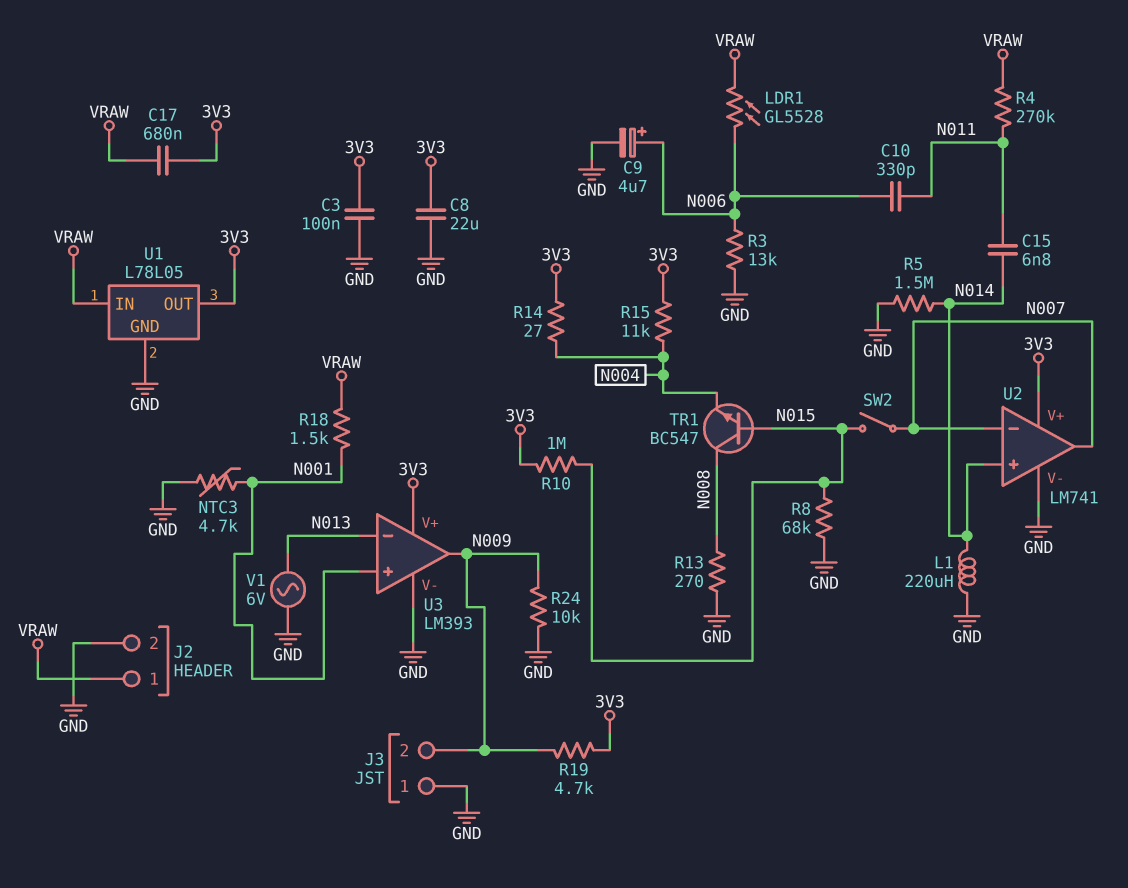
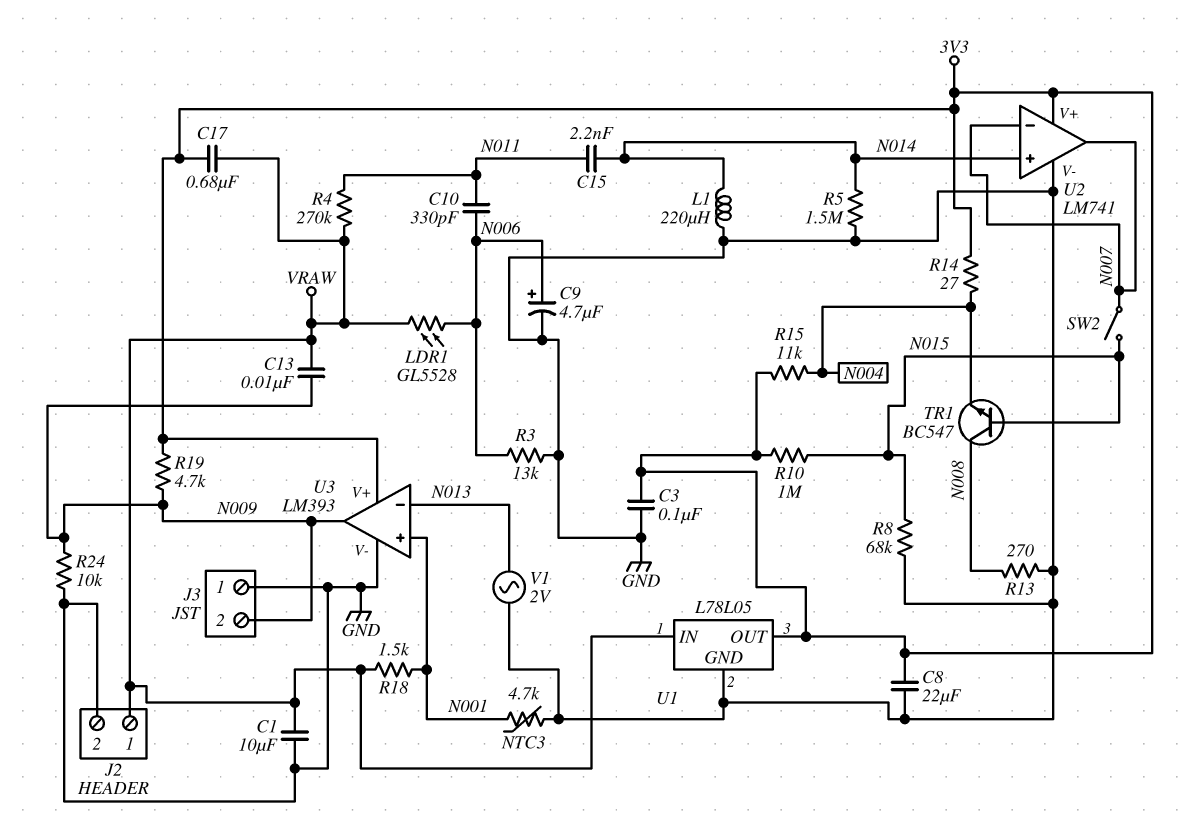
C1: none -> 10uF (GND, VRAW)
C13: none -> 10nF (N009, VRAW)
C15: 6.8nF (N011, N014) -> 2.2nF (N011, N014)
V1: AC 6V (GND, N013) -> AC 2V (GND, N013)

